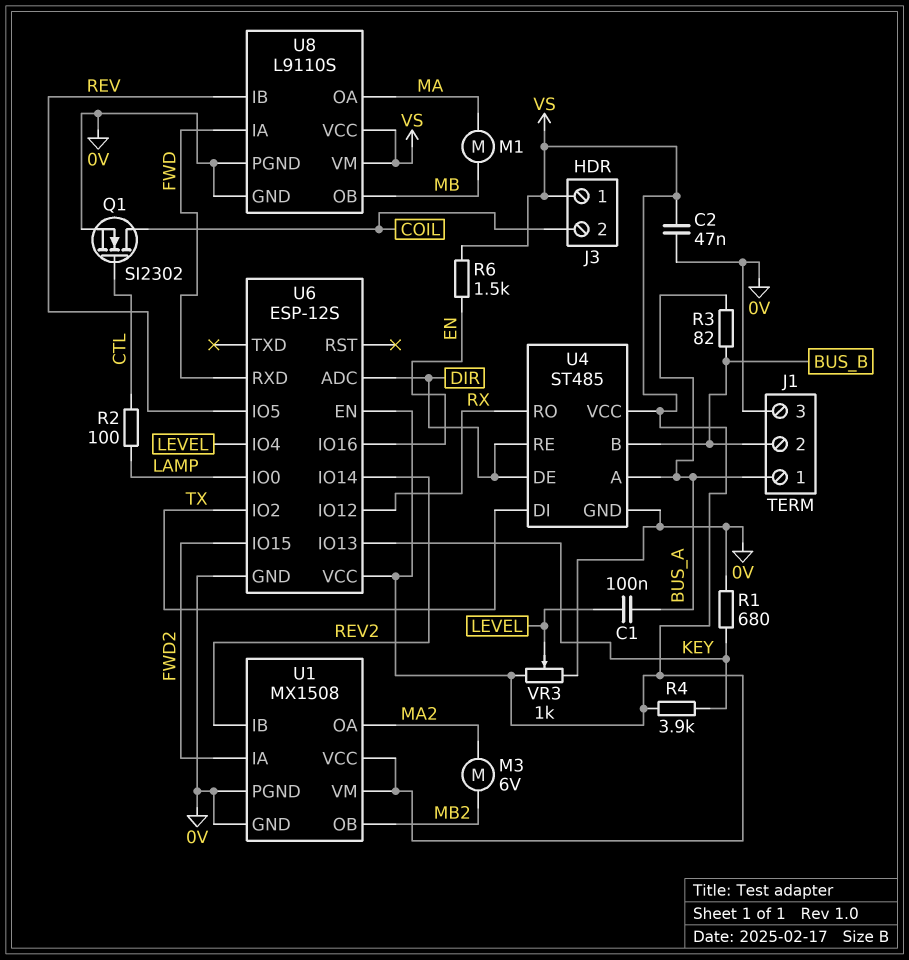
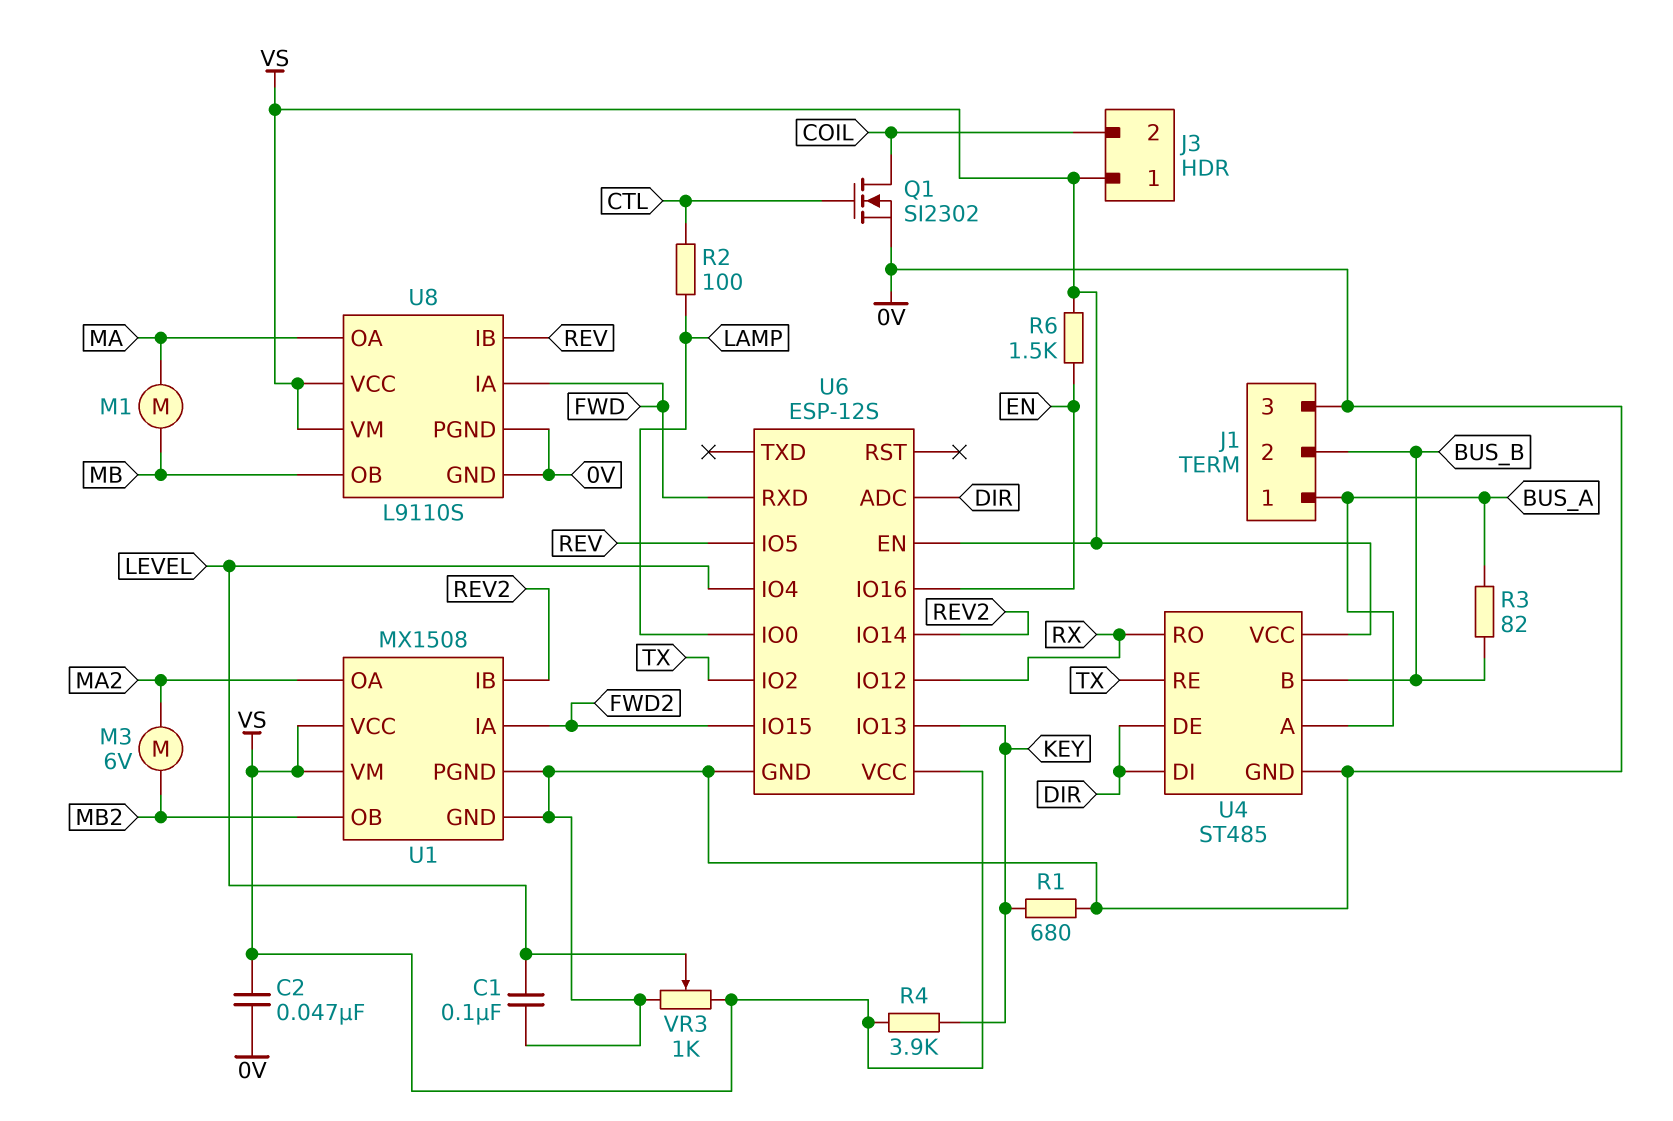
C1: 100nF (BUS_A, LEVEL) -> 100nF (0V, LEVEL)
U4 pin DI: TX -> DIR
U4 pin RE: DIR -> TX

